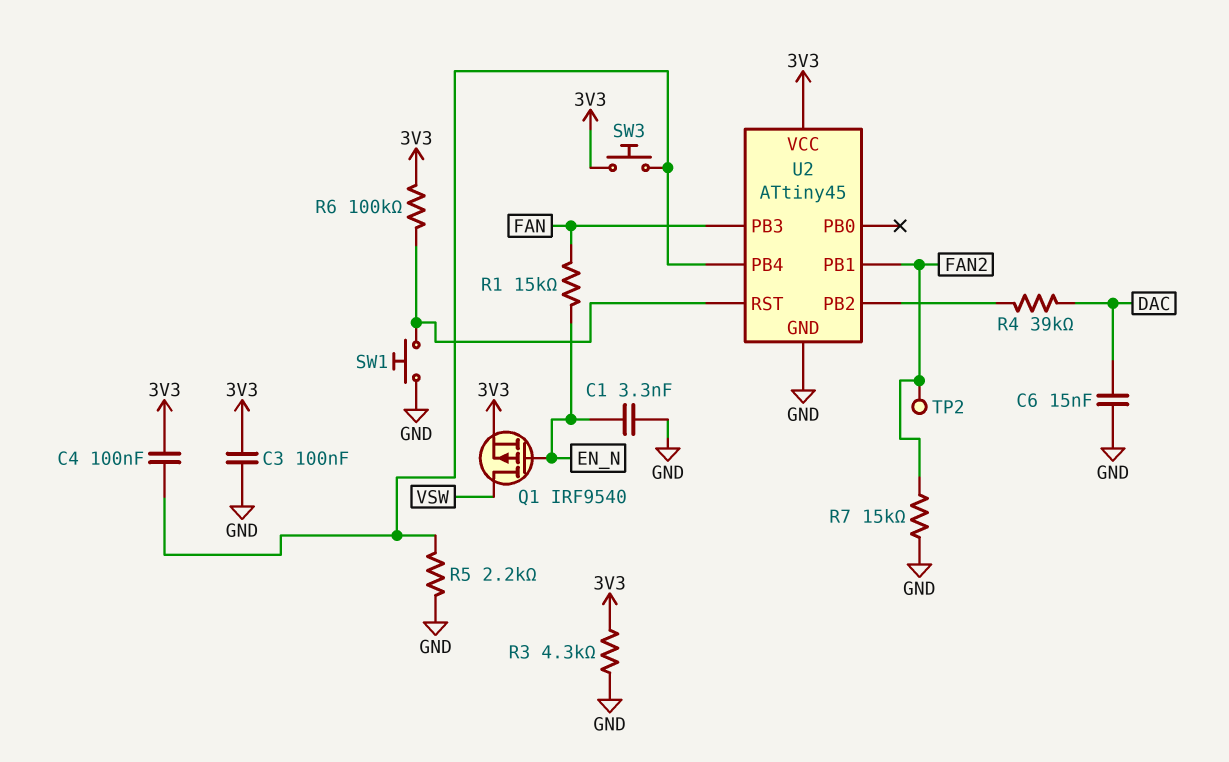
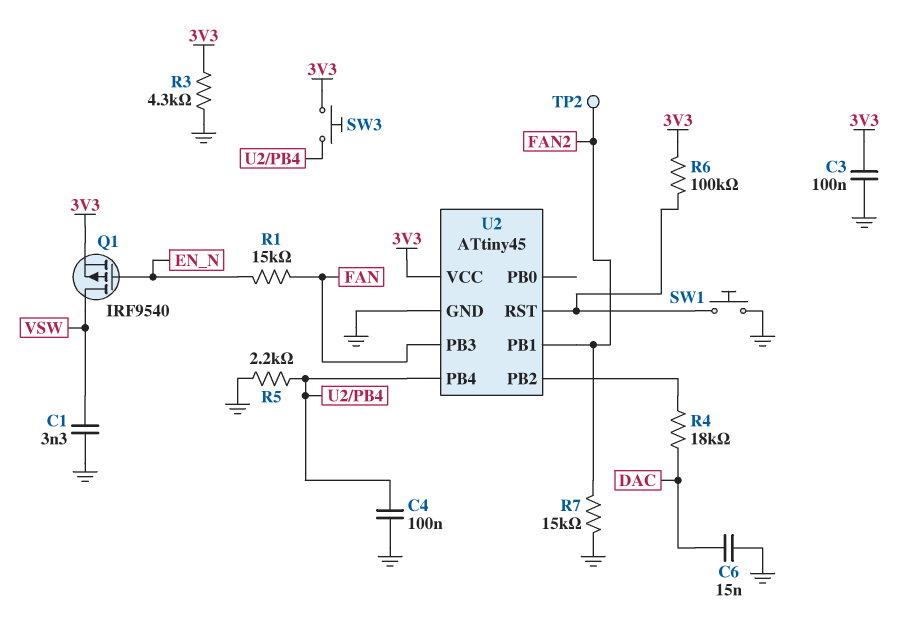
C1: 3.3nF (EN_N, GND) -> 3.3nF (GND, VSW)
C4: 100nF (3V3, U2/PB4) -> 100nF (GND, U2/PB4)
R4: 39k (DAC, U2/PB2) -> 18k (DAC, U2/PB2)

